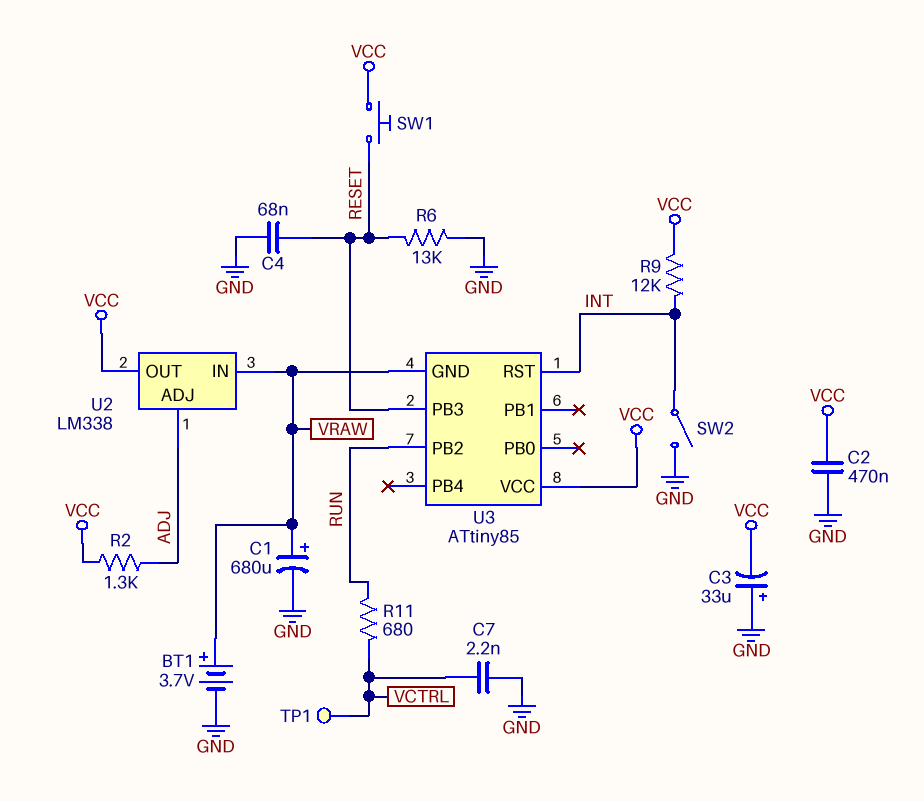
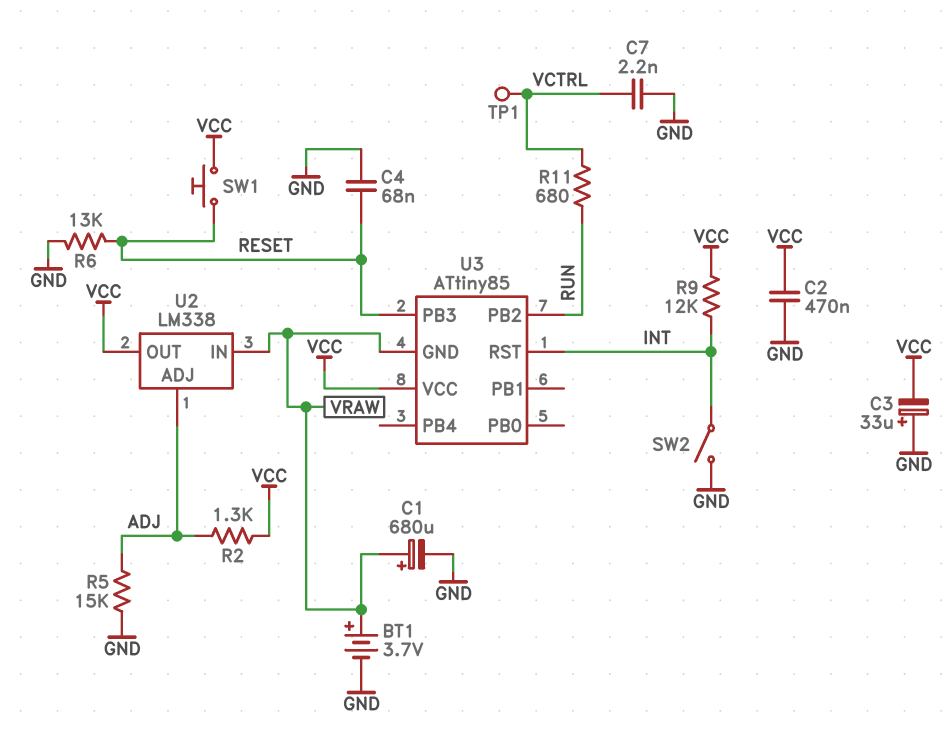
R5: none -> 15k (ADJ, GND)

